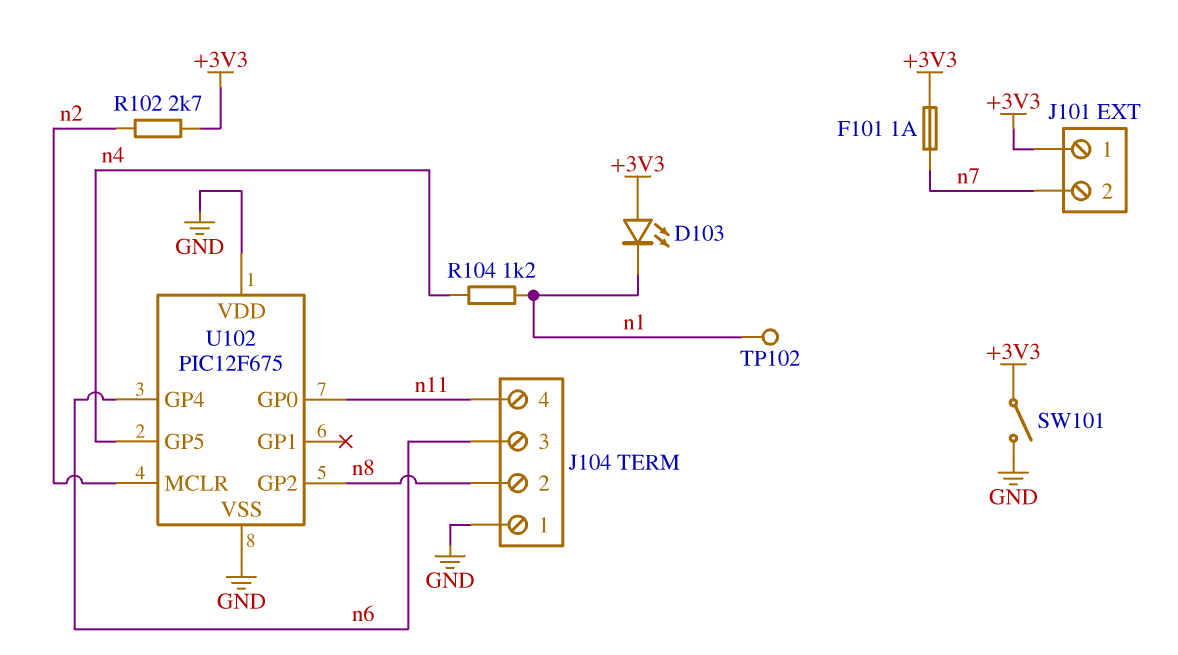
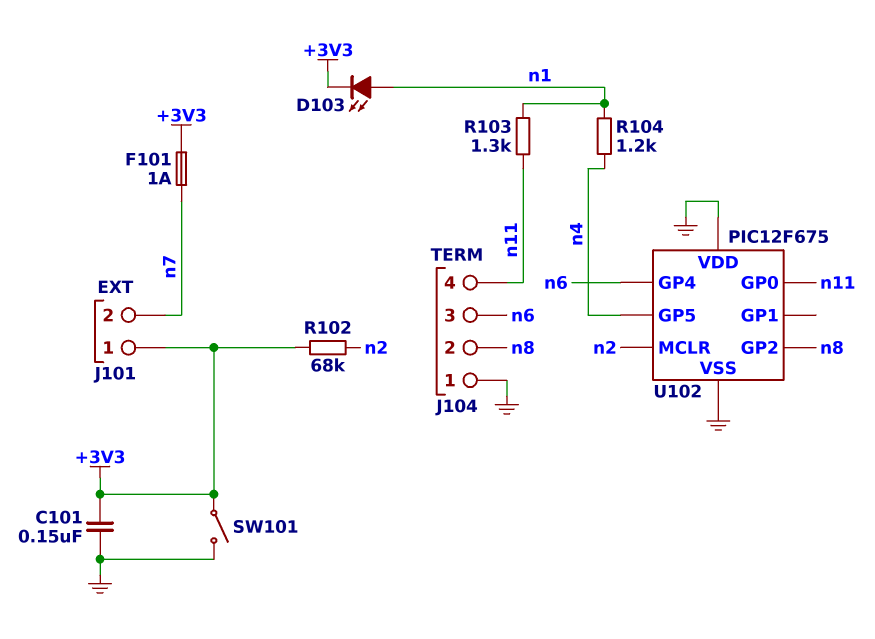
C101: none -> 150nF (+3V3, GND)
D103: LED (A +3V3, K n1) -> LED (A n1, K +3V3)
R102: 2.7k (+3V3, n2) -> 68k (+3V3, n2)
R103: none -> 1.3k (n1, n11)
TP102: test point (n1) -> none

